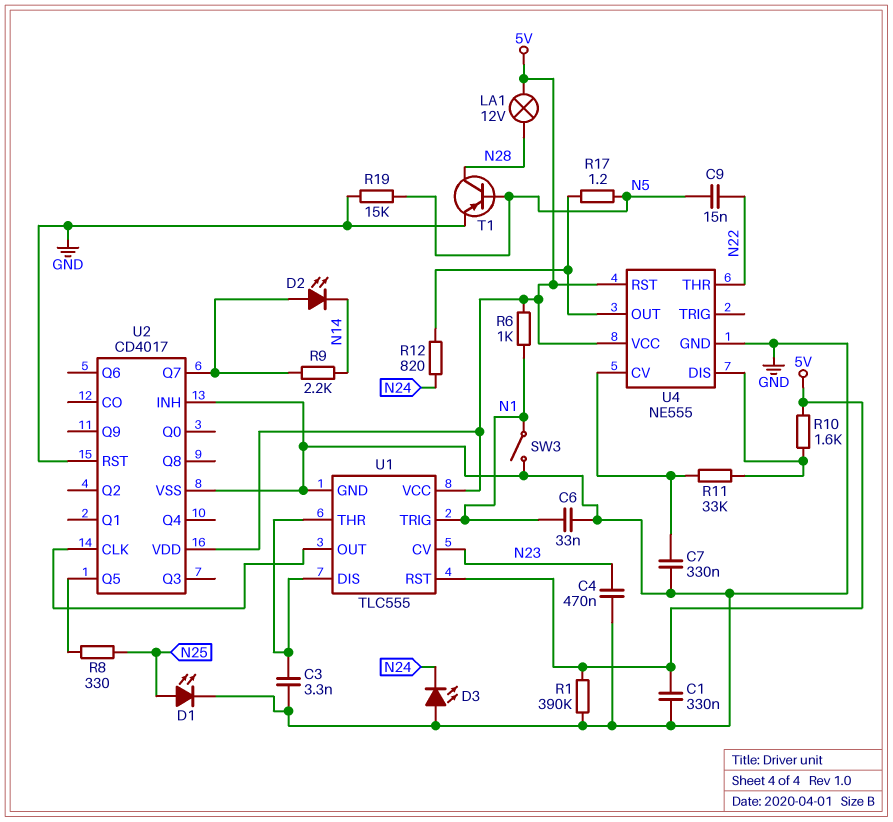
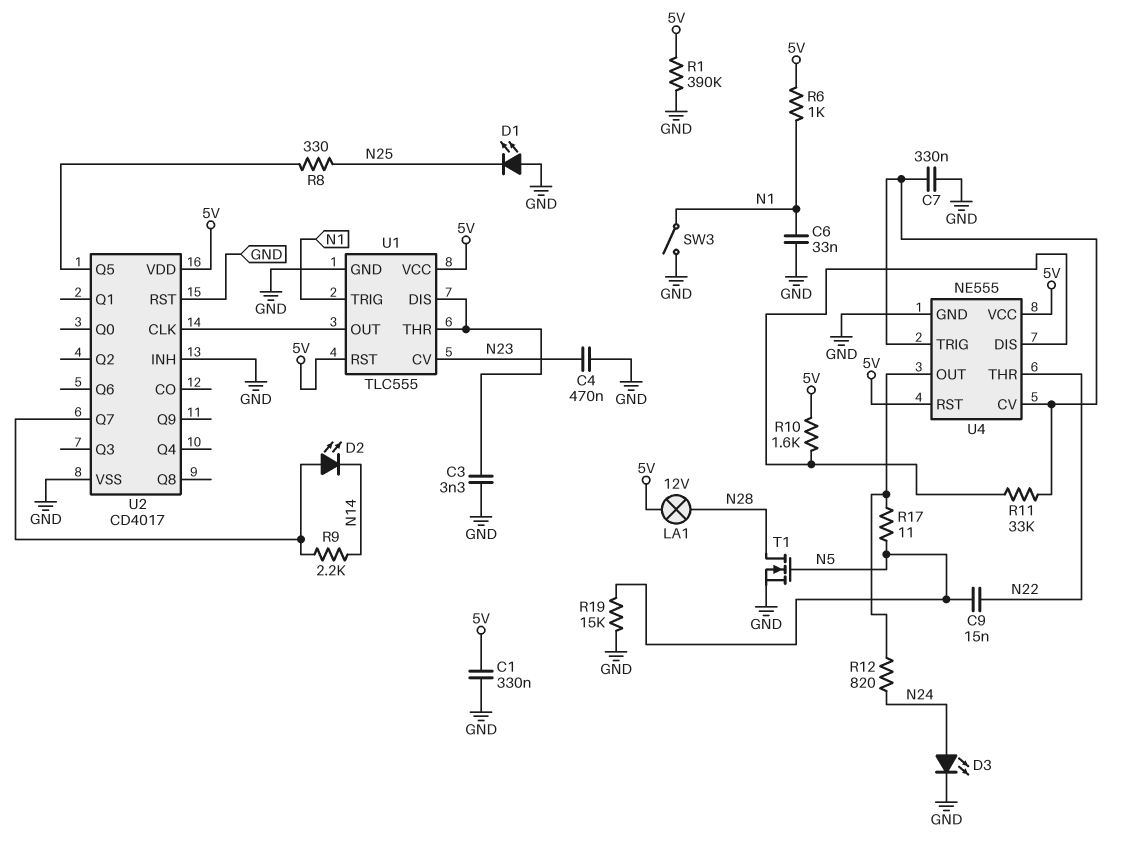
D1: LED (A N25, K GND) -> LED (A GND, K N25)
D3: LED (A GND, K N24) -> LED (A N24, K GND)
R17: 1.2 (N5, U4/OUT) -> 11 (N5, U4/OUT)
T1: PNP (B N5, C N28, E GND) -> NMOS (G N5, D N28, S GND)
U4 pin TRIG: none -> U4/CV

